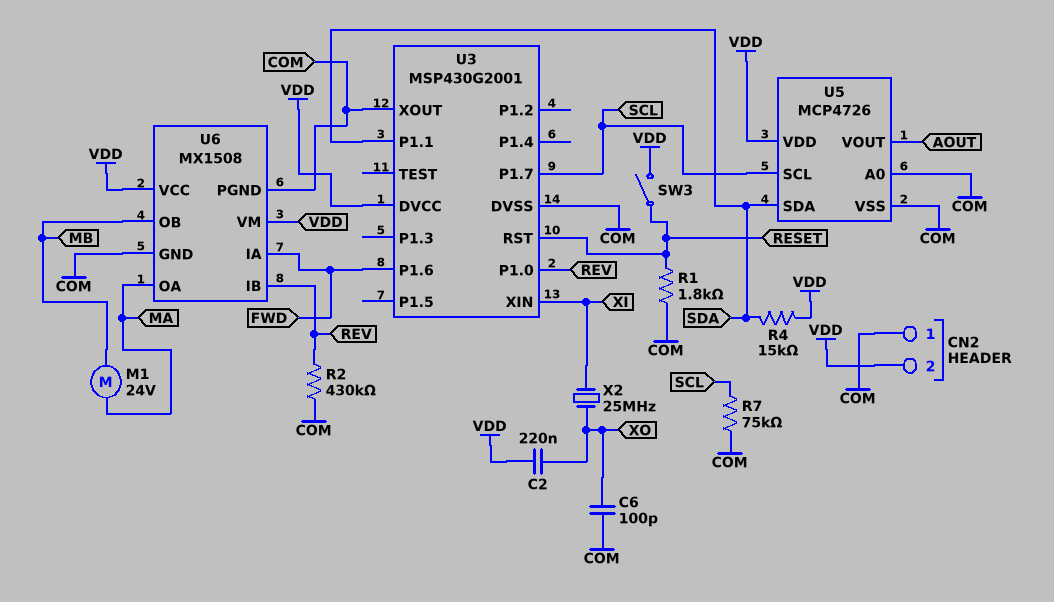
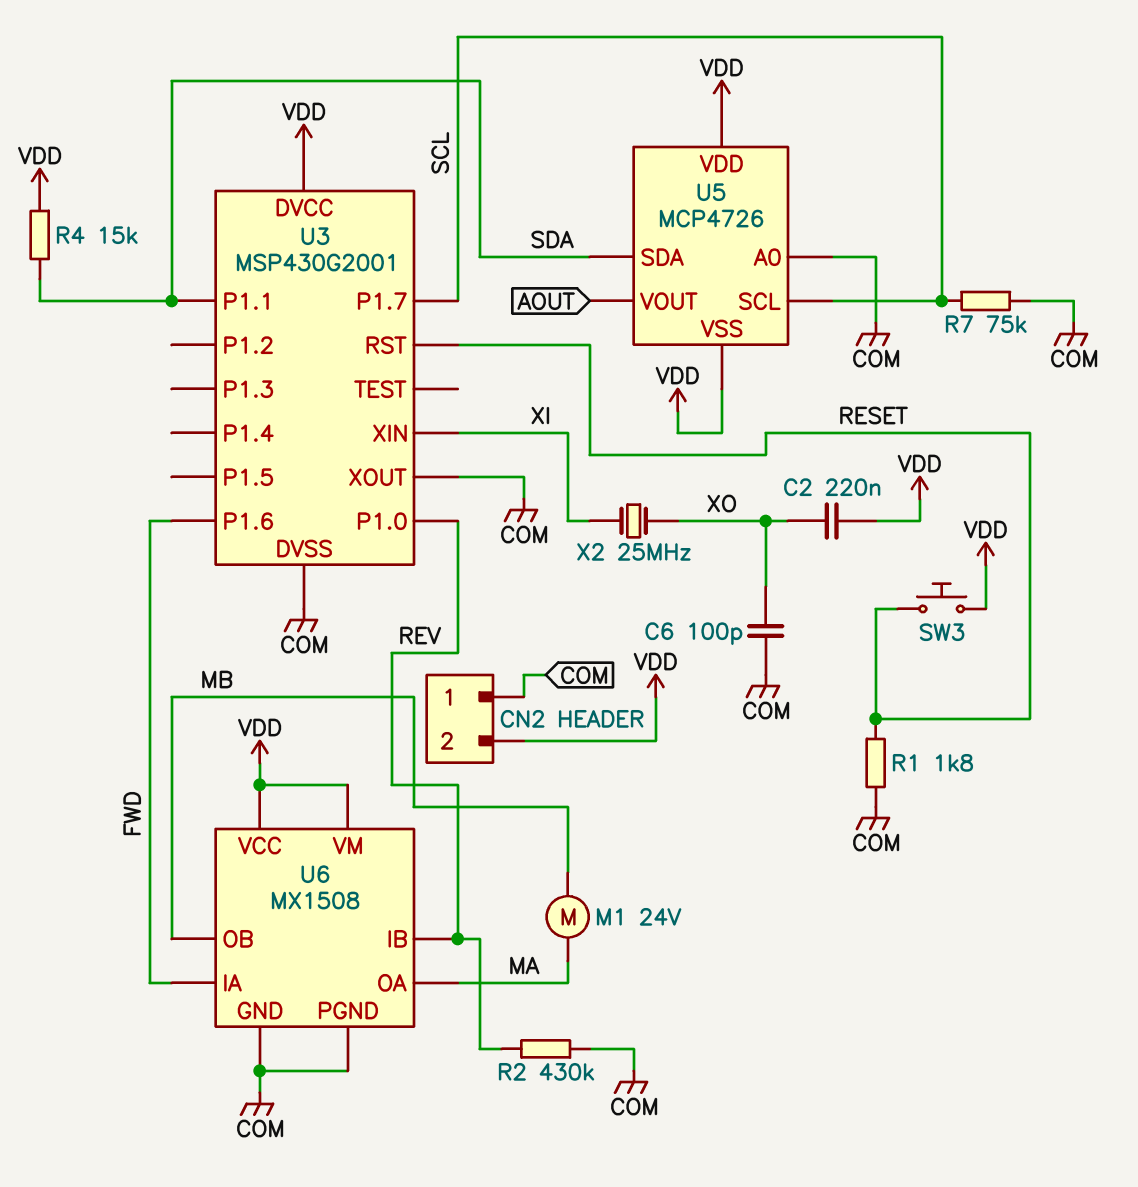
SW3: switch (RESET, VDD) -> button (RESET, VDD)
U5 pin VSS: COM -> VDD

